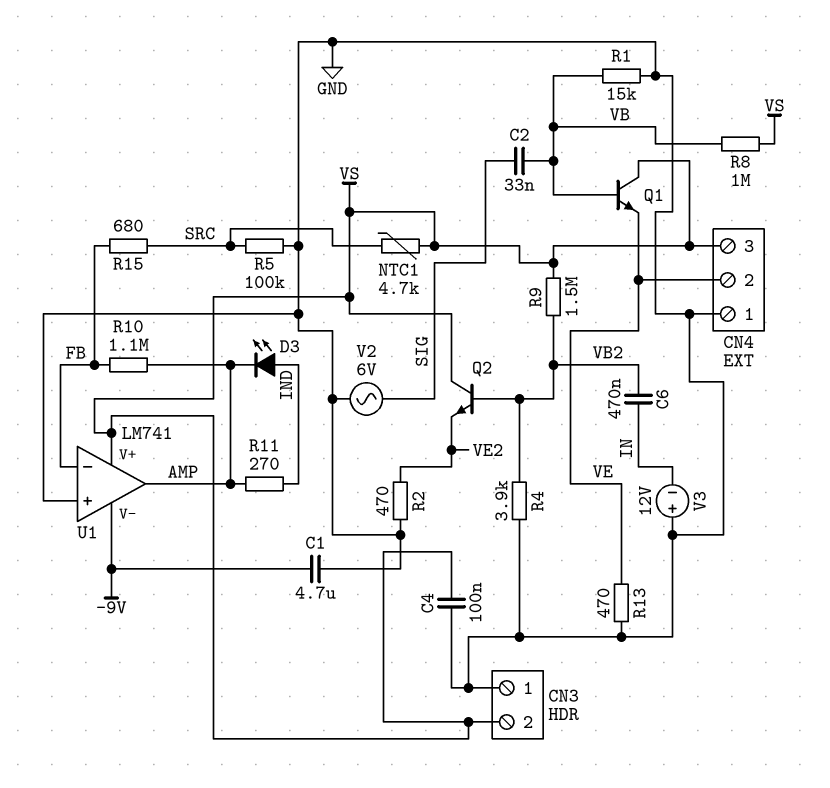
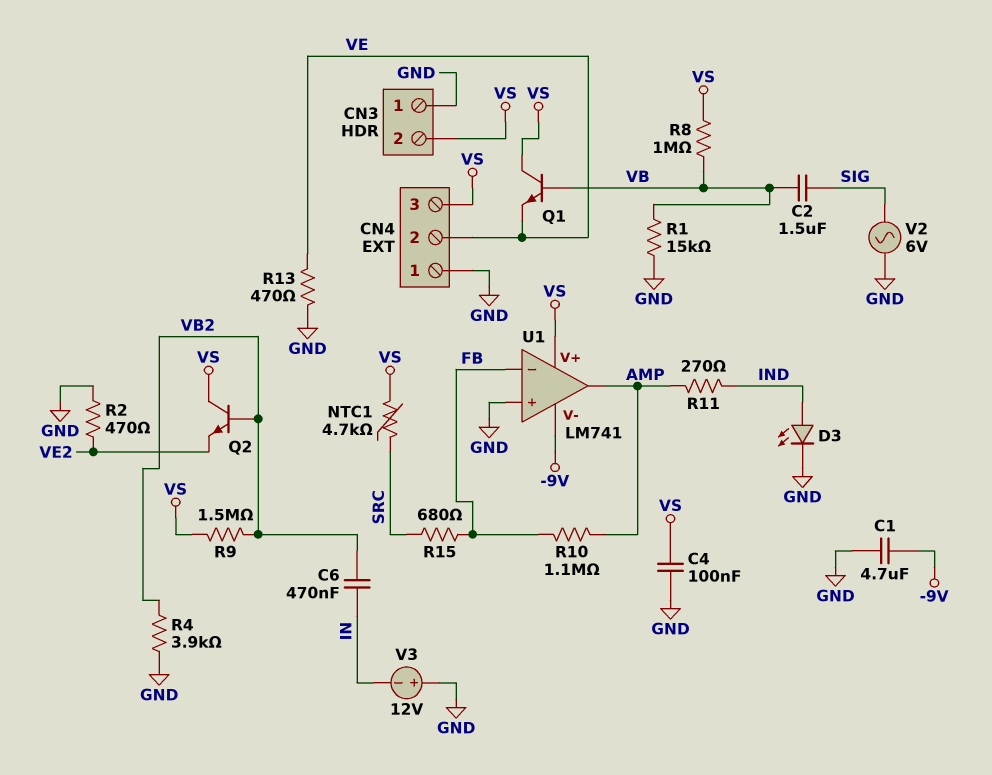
C2: 33nF (SIG, VB) -> 1.5uF (SIG, VB)
D3: LED (A IND, K AMP) -> LED (A IND, K GND)
R5: 100k (GND, SRC) -> none

